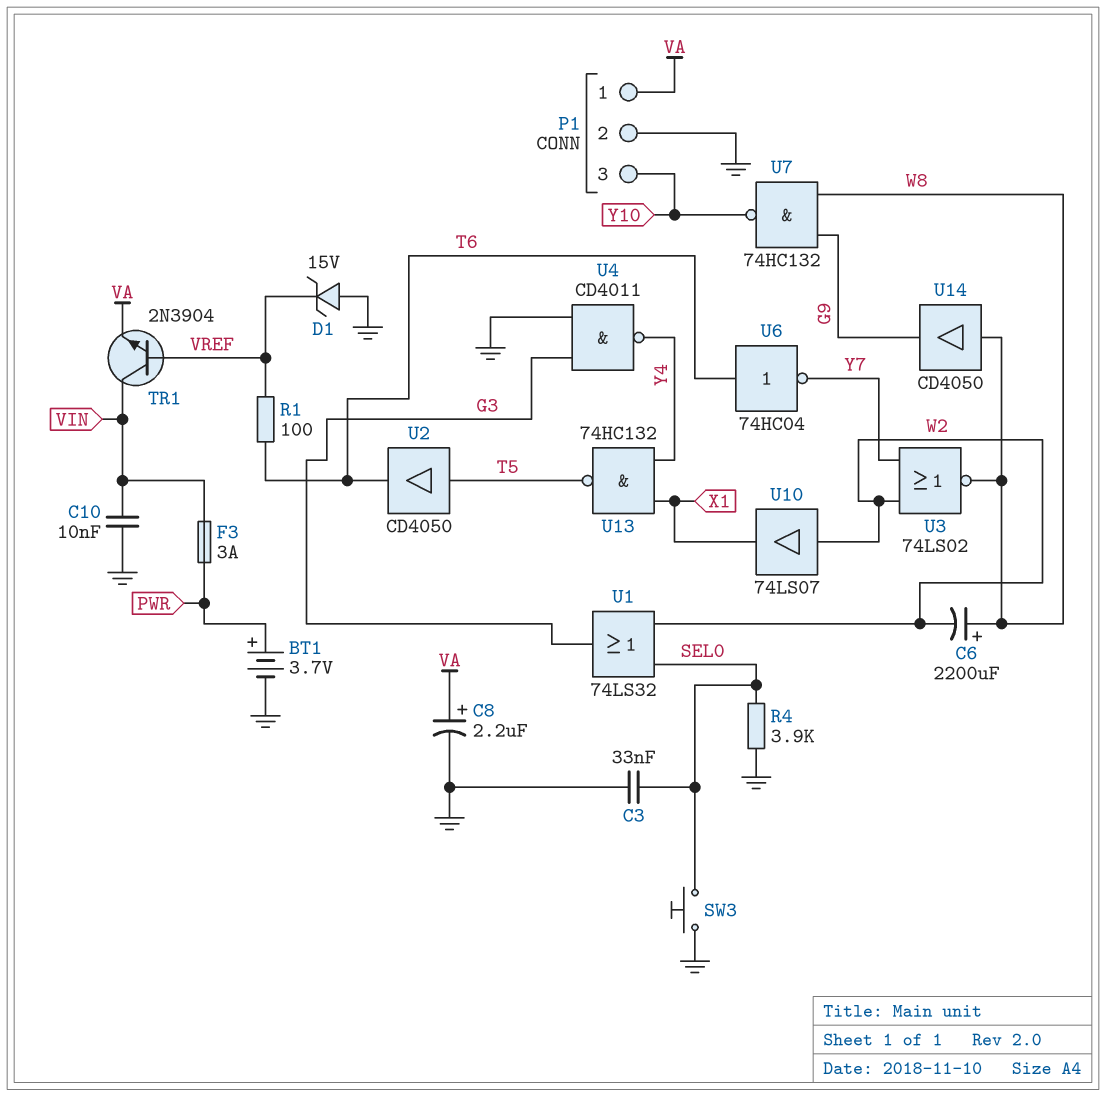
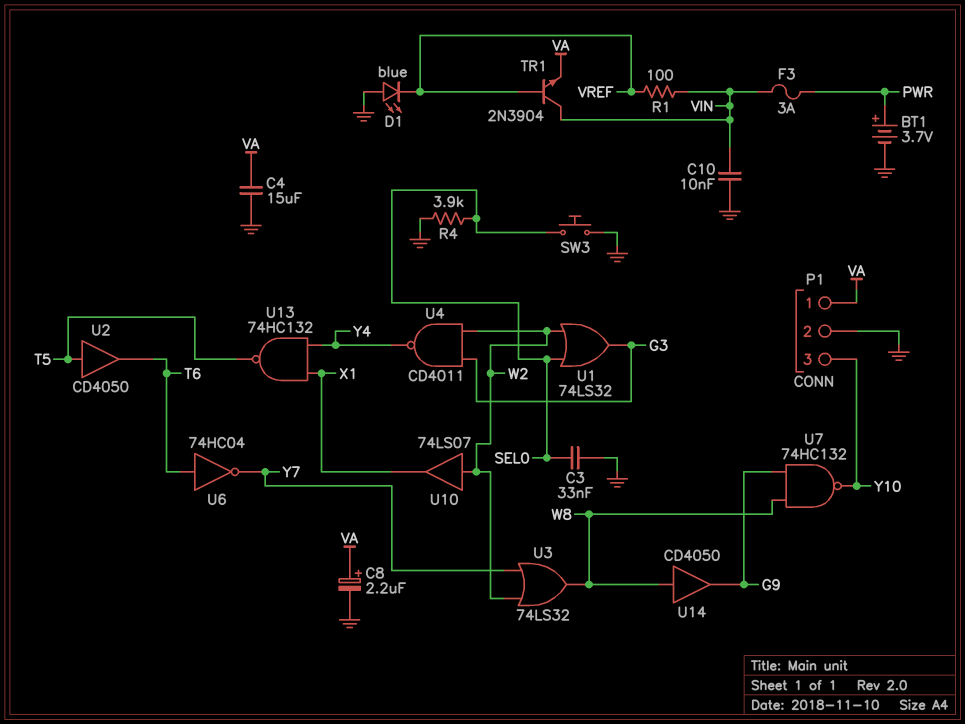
C4: none -> 15uF (GND, VA)
C6: 2200uF (plus W8, minus W2) -> none
D1: zener 15V (A GND, K VREF) -> LED blue (A GND, K VREF)
R1: 100 (T6, VREF) -> 100 (VIN, VREF)
U3: NOR 74LS02 (in W2, in Y7, out W8) -> OR 74LS32 (in W2, in Y7, out W8)
U4: NAND CD4011 (in G3, in GND, out Y4) -> NAND CD4011 (in G3, in W2, out Y4)

